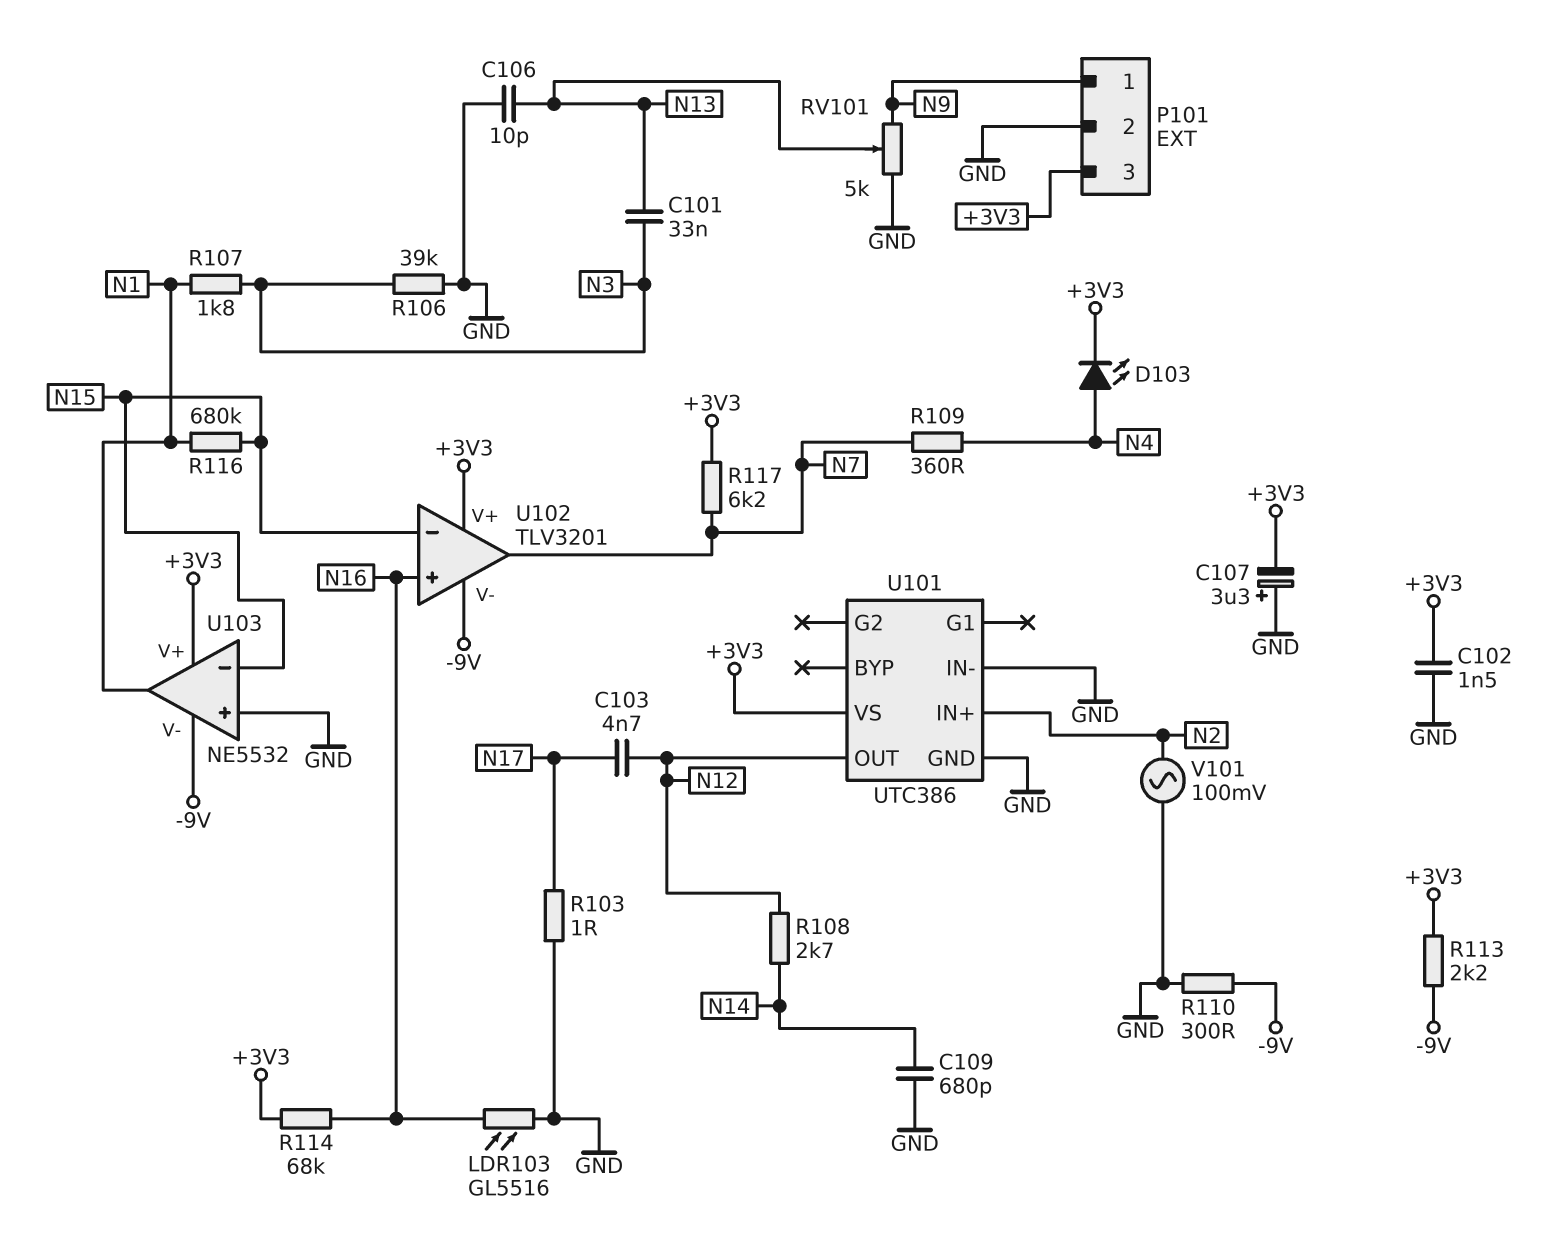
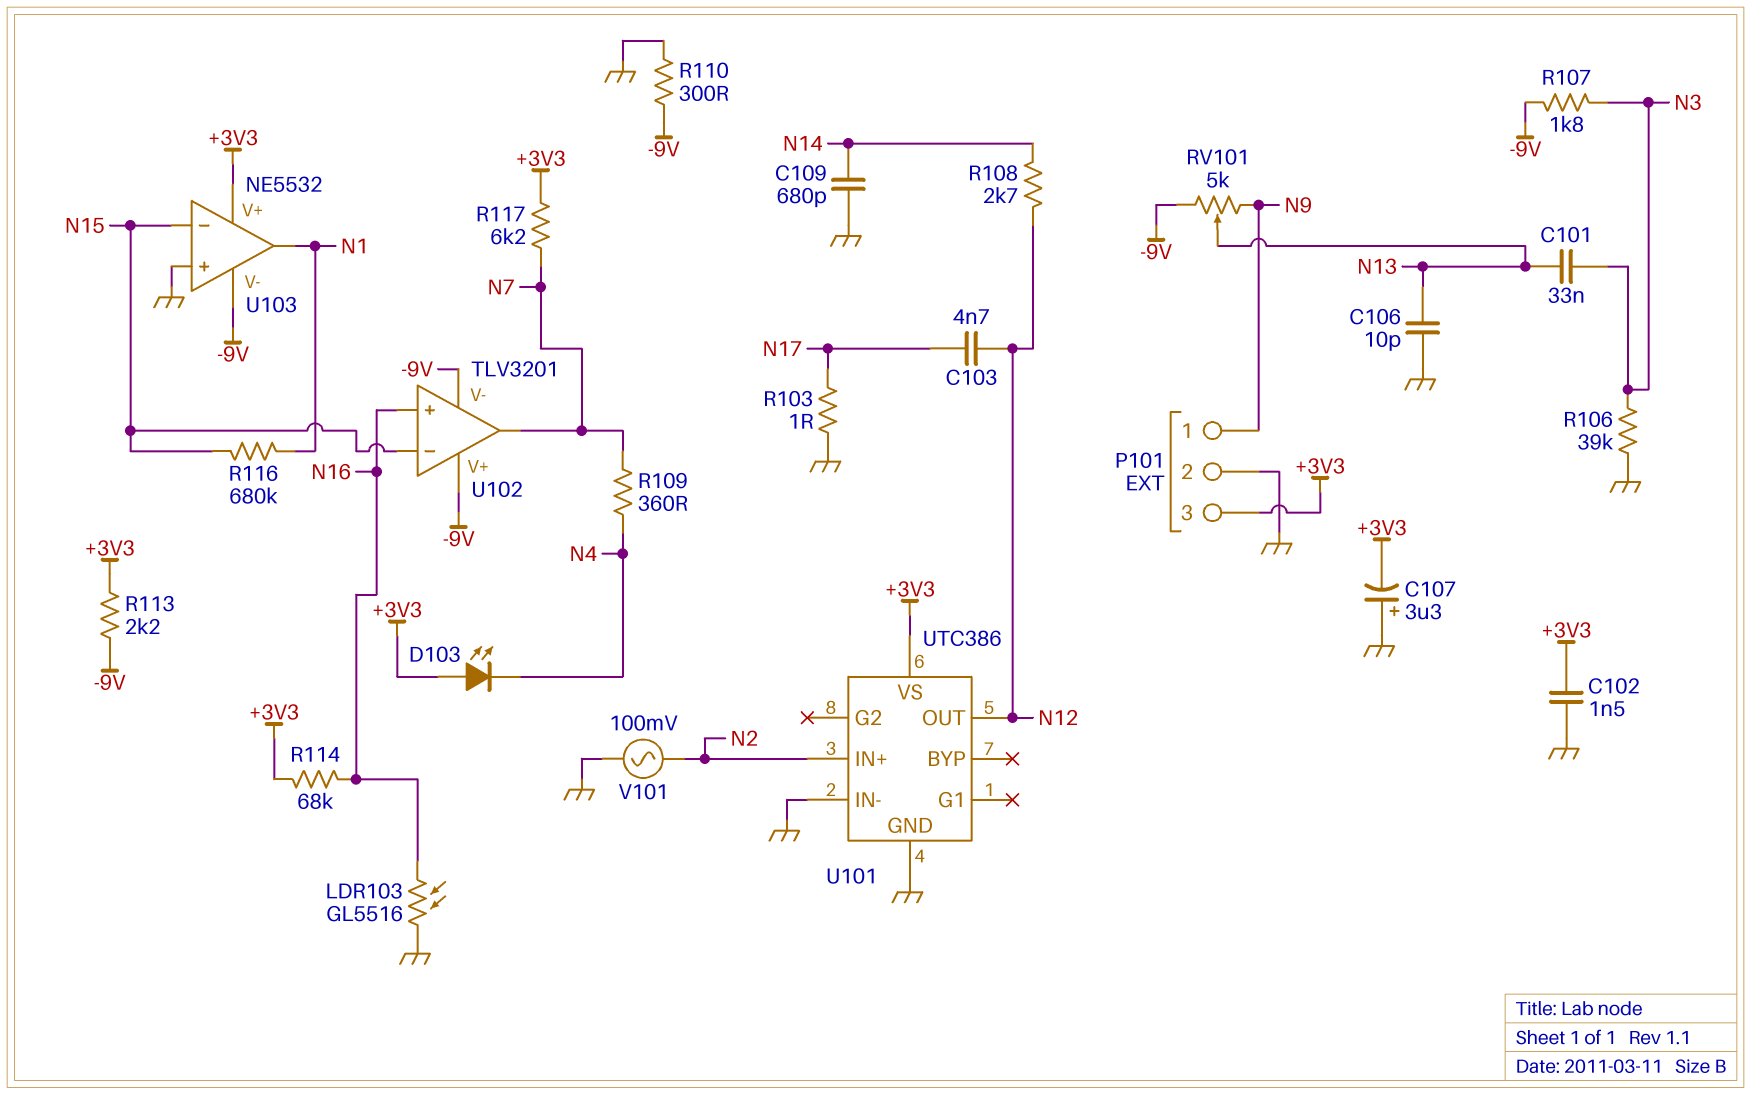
D103: LED (A N4, K +3V3) -> LED (A +3V3, K N4)
R107: 1.8k (N1, N3) -> 1.8k (-9V, N3)
RV101: 5k (GND, N9, wiper N13) -> 5k (-9V, N9, wiper N13)
U102 pin V+: +3V3 -> -9V

